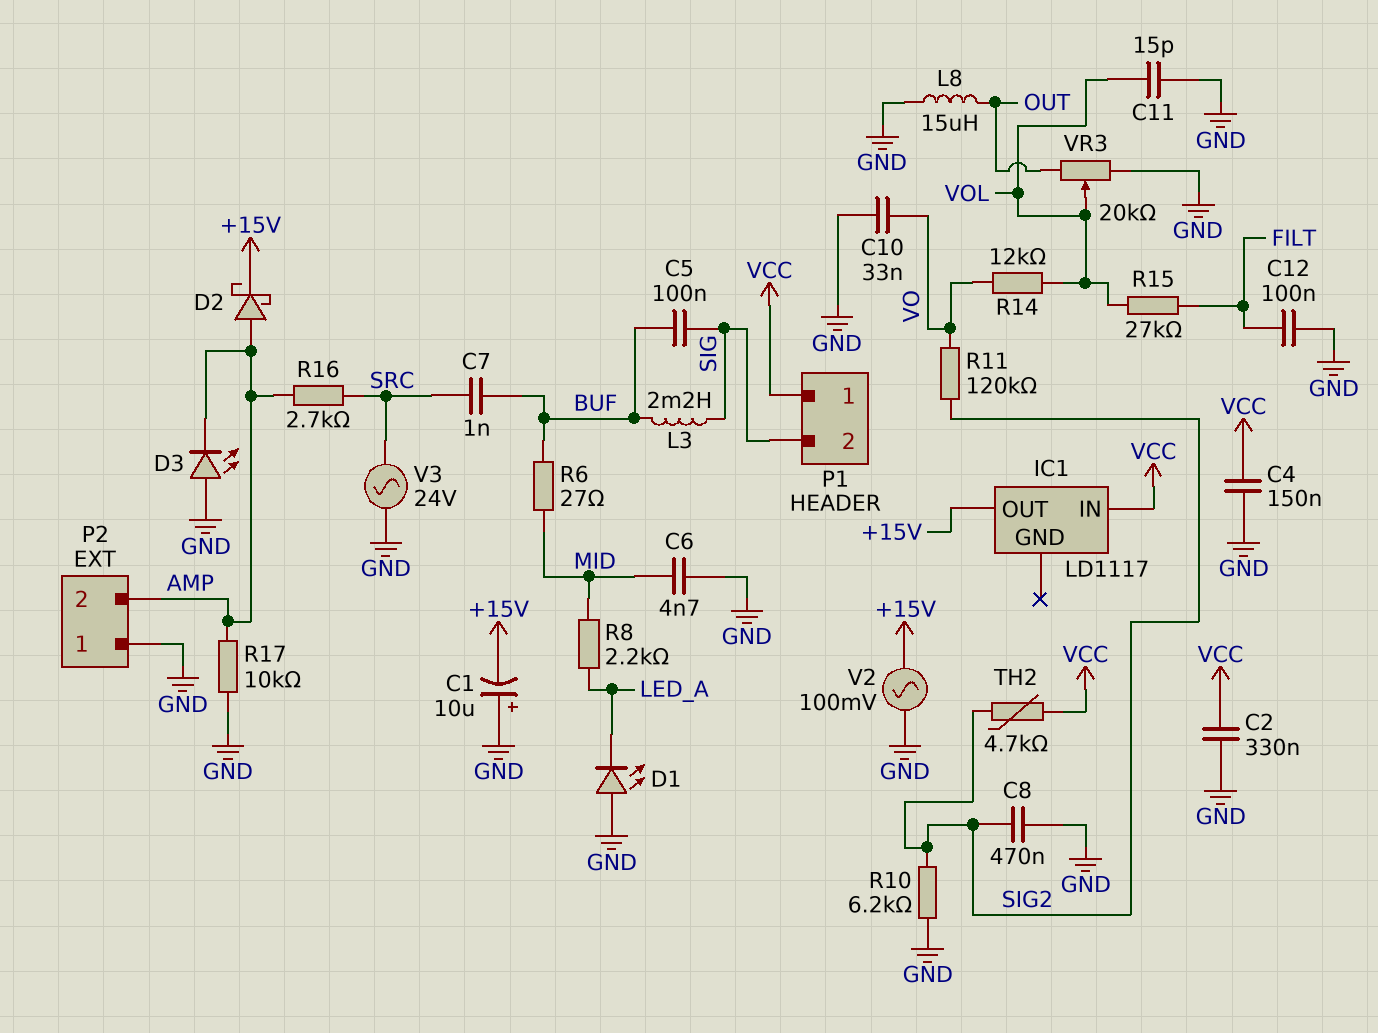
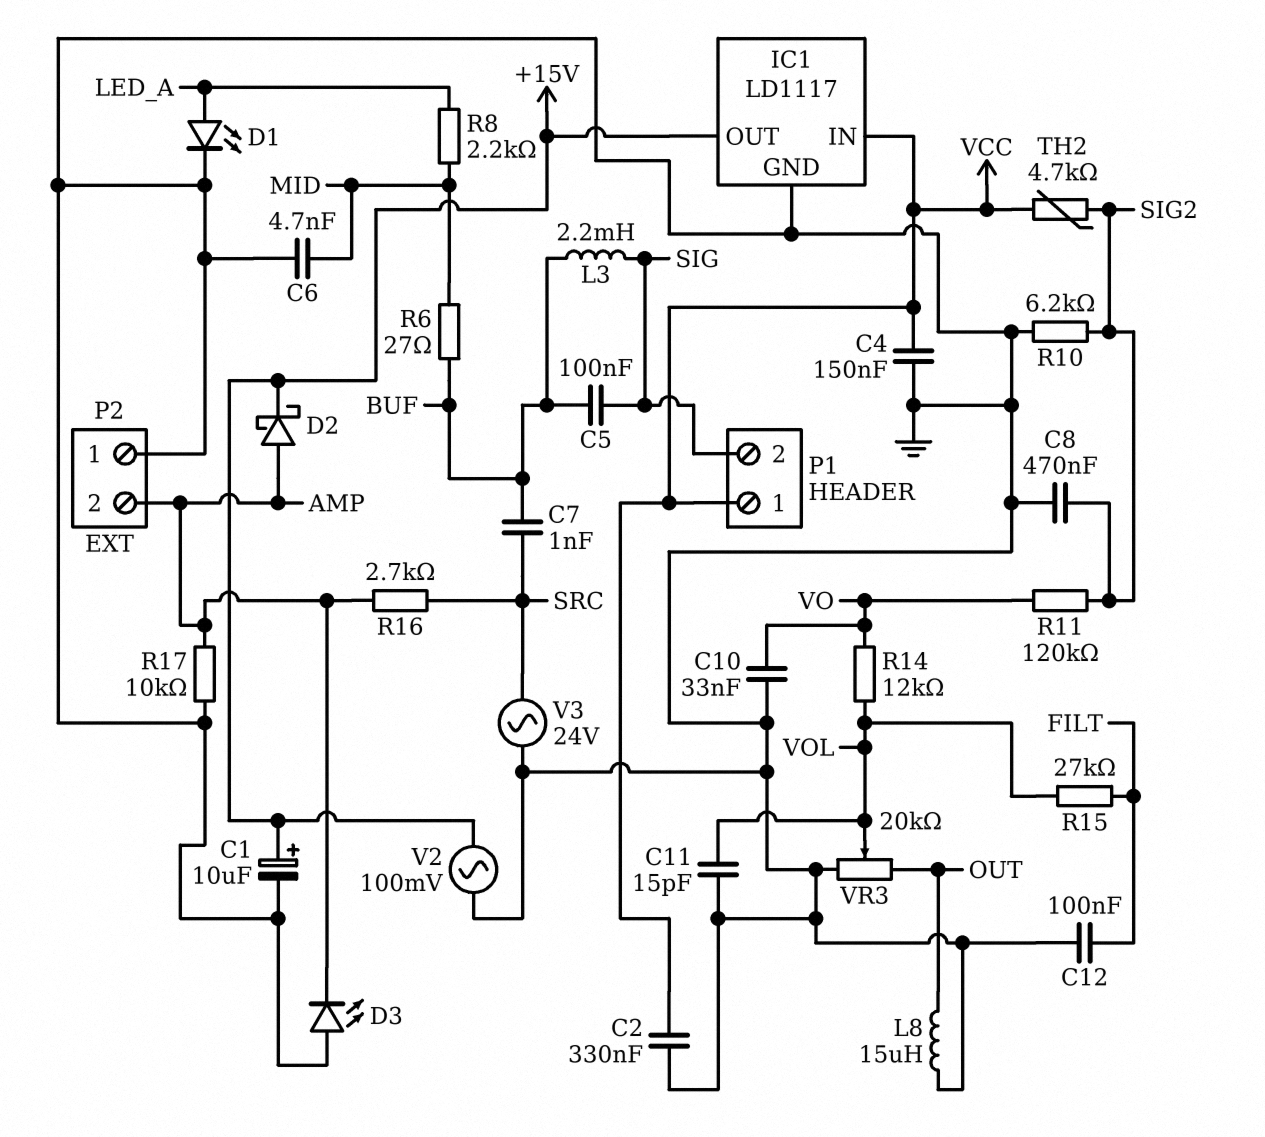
C1: 10uF (plus GND, minus +15V) -> 10uF (plus +15V, minus GND)
D1: LED (A GND, K LED_A) -> LED (A LED_A, K GND)
IC1 pin GND: none -> GND

